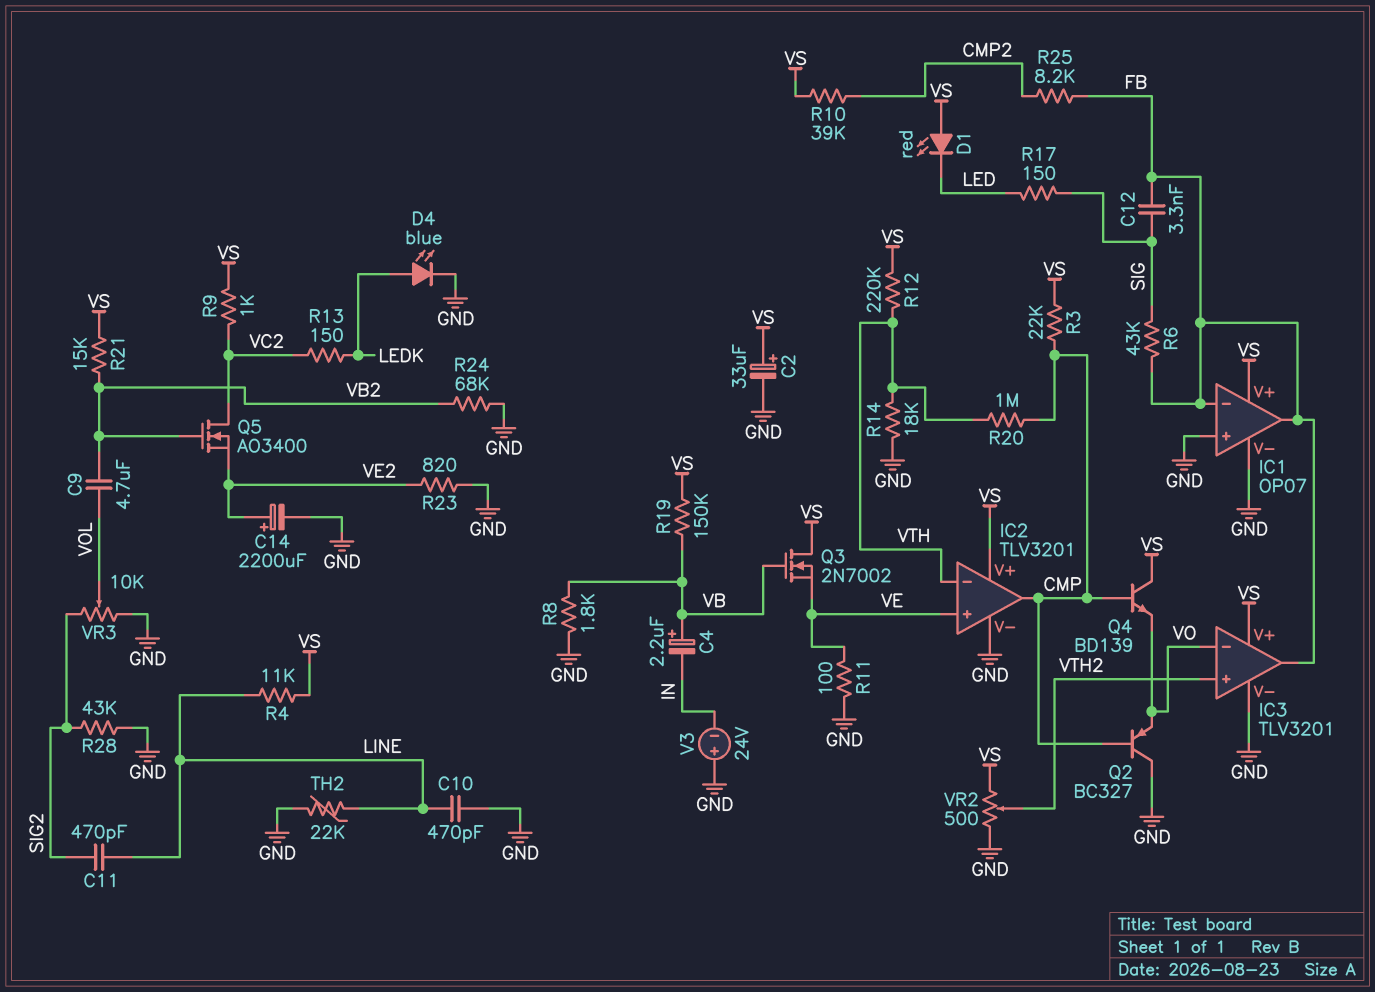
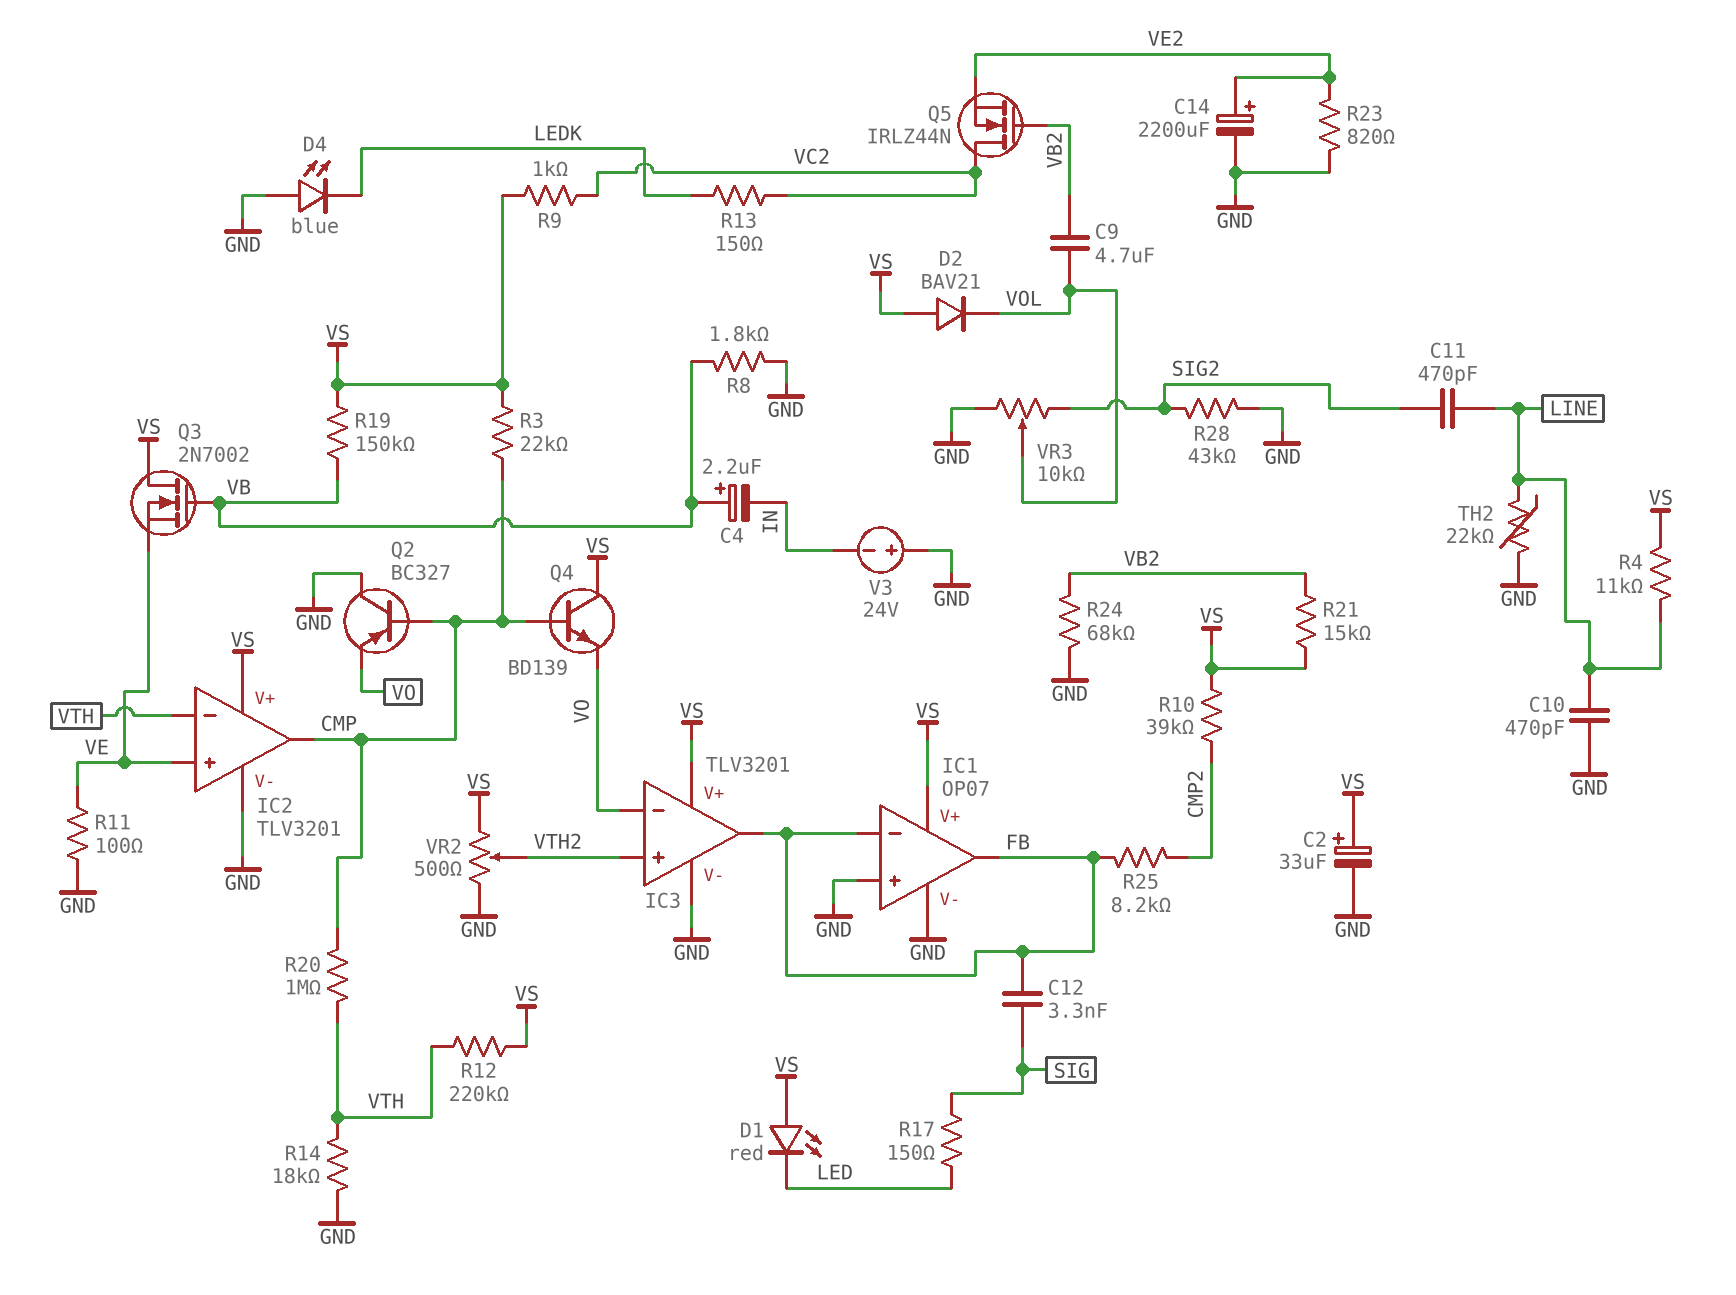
D2: none -> diode BAV21 (A VS, K VOL)
D4: LED blue (A LEDK, K GND) -> LED blue (A GND, K LEDK)
Q5: NMOS AO3400 (G VB2, D VC2, S VE2) -> NMOS IRLZ44N (G VB2, D VC2, S VE2)
R6: 43k (FB, SIG) -> none

